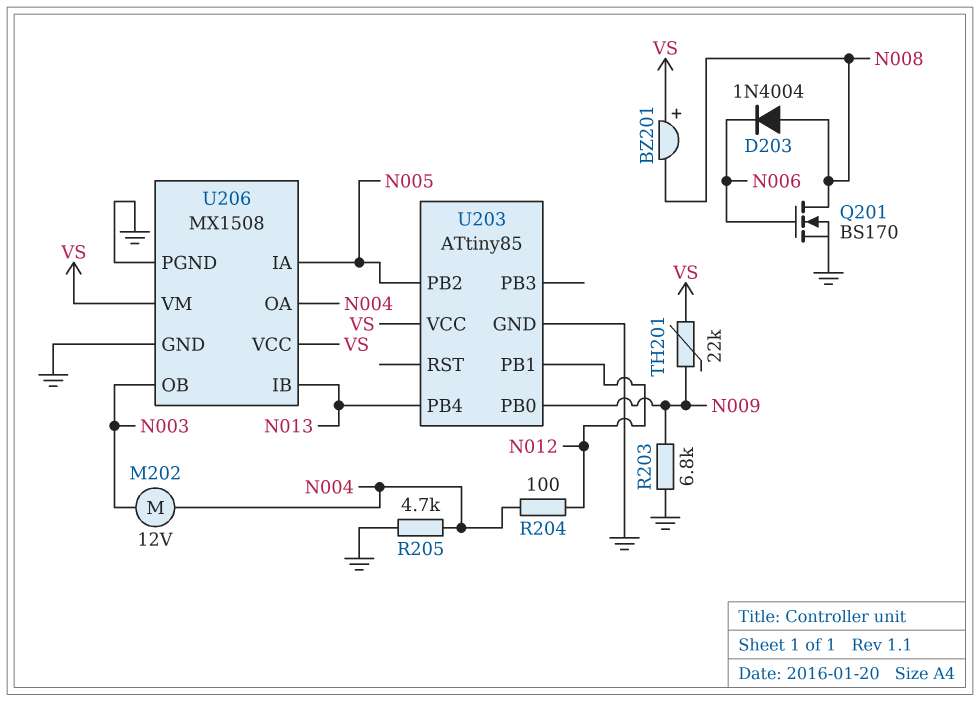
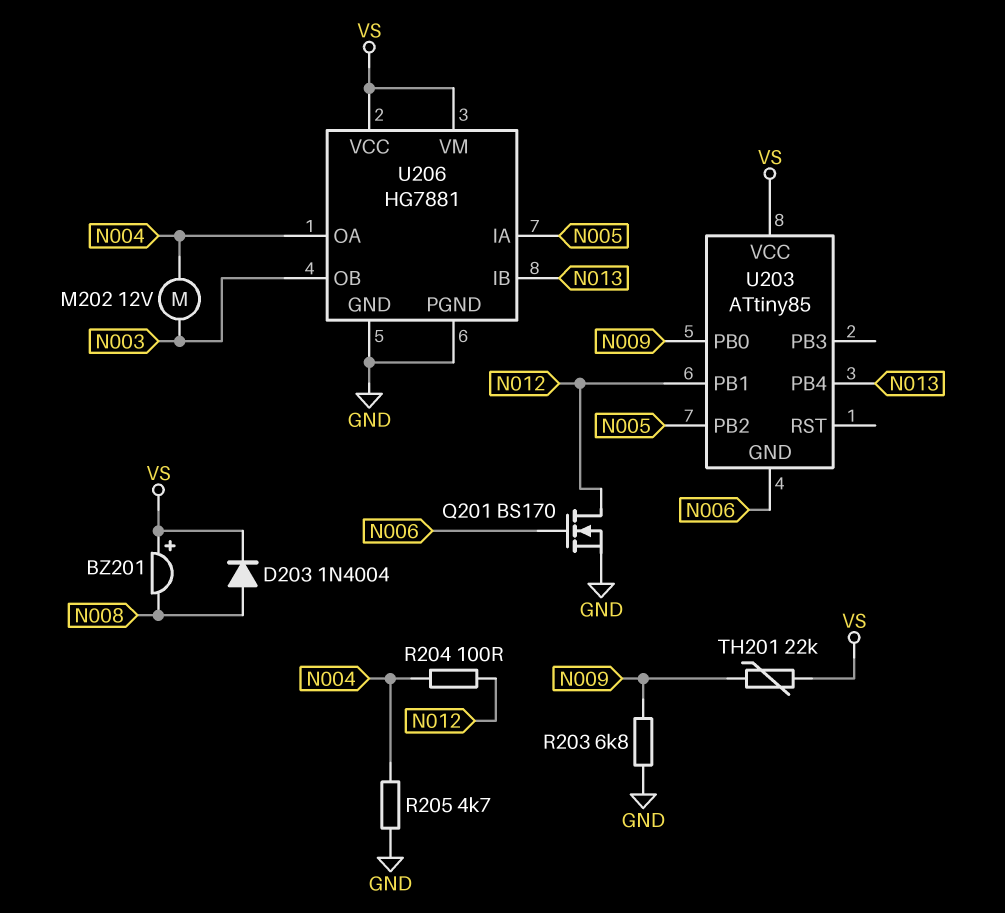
D203: diode 1N4004 (A N008, K N006) -> diode 1N4004 (A N008, K VS)
Q201: NMOS BS170 (G N006, D N008, S GND) -> NMOS BS170 (G N006, D N012, S GND)
U203 pin GND: GND -> N006
U206: MX1508 -> HG7881

